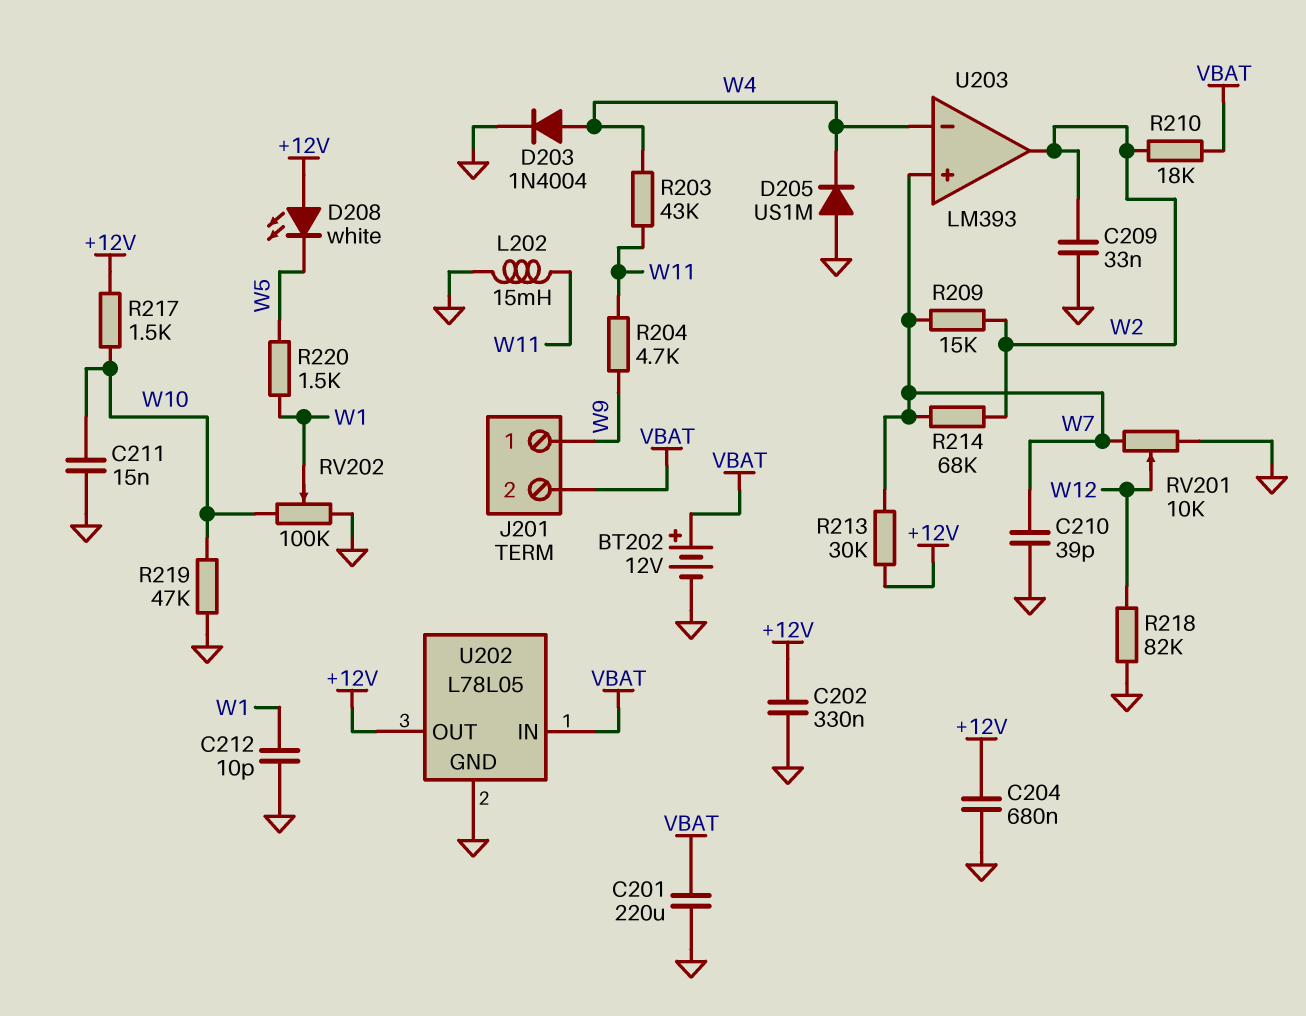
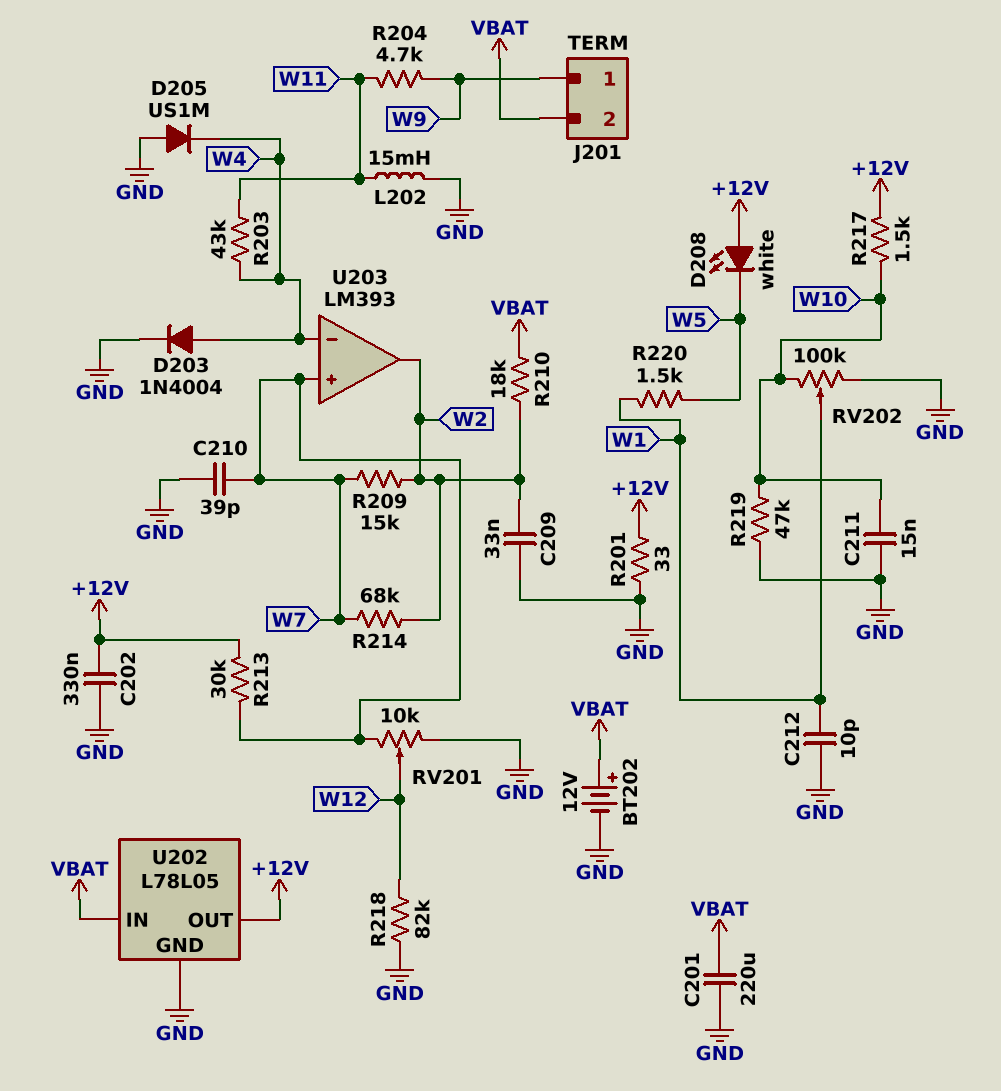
C204: 680nF (+12V, GND) -> none
R201: none -> 33 (+12V, GND)

